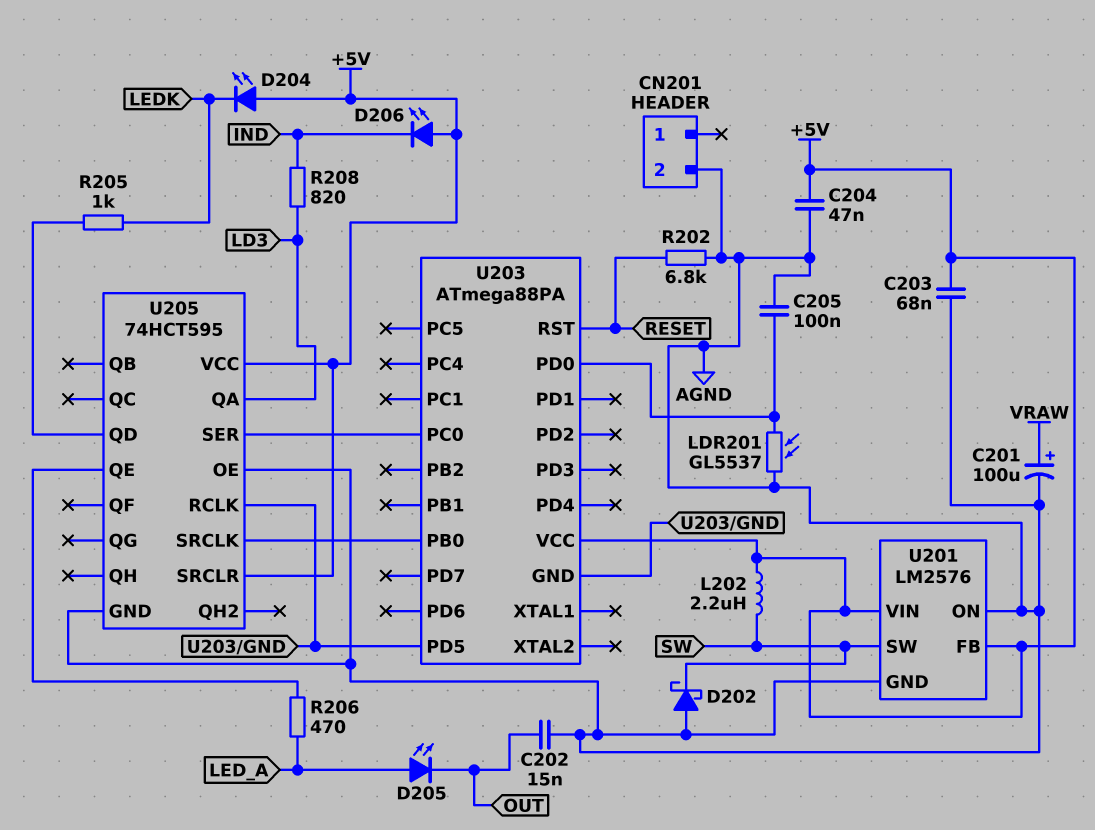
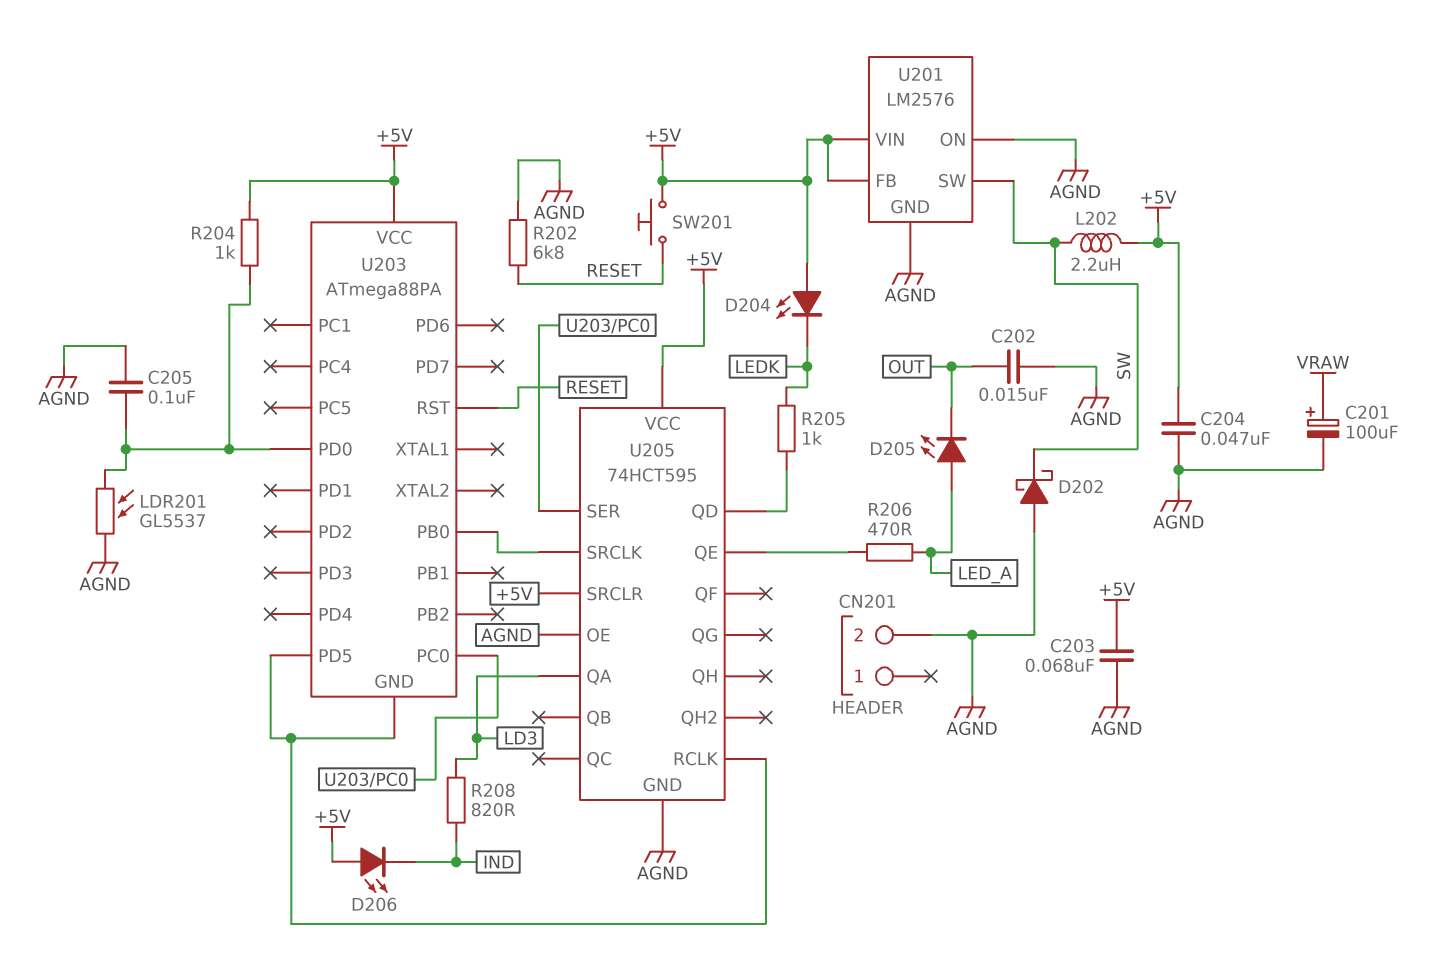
R204: none -> 1k (+5V, U203/PD0)
SW201: none -> button (+5V, RESET)

